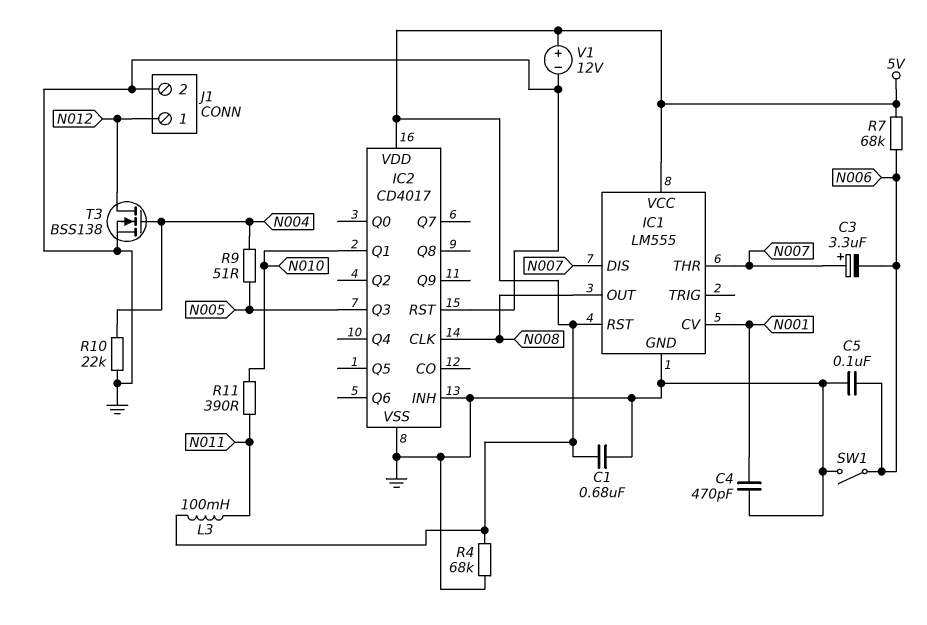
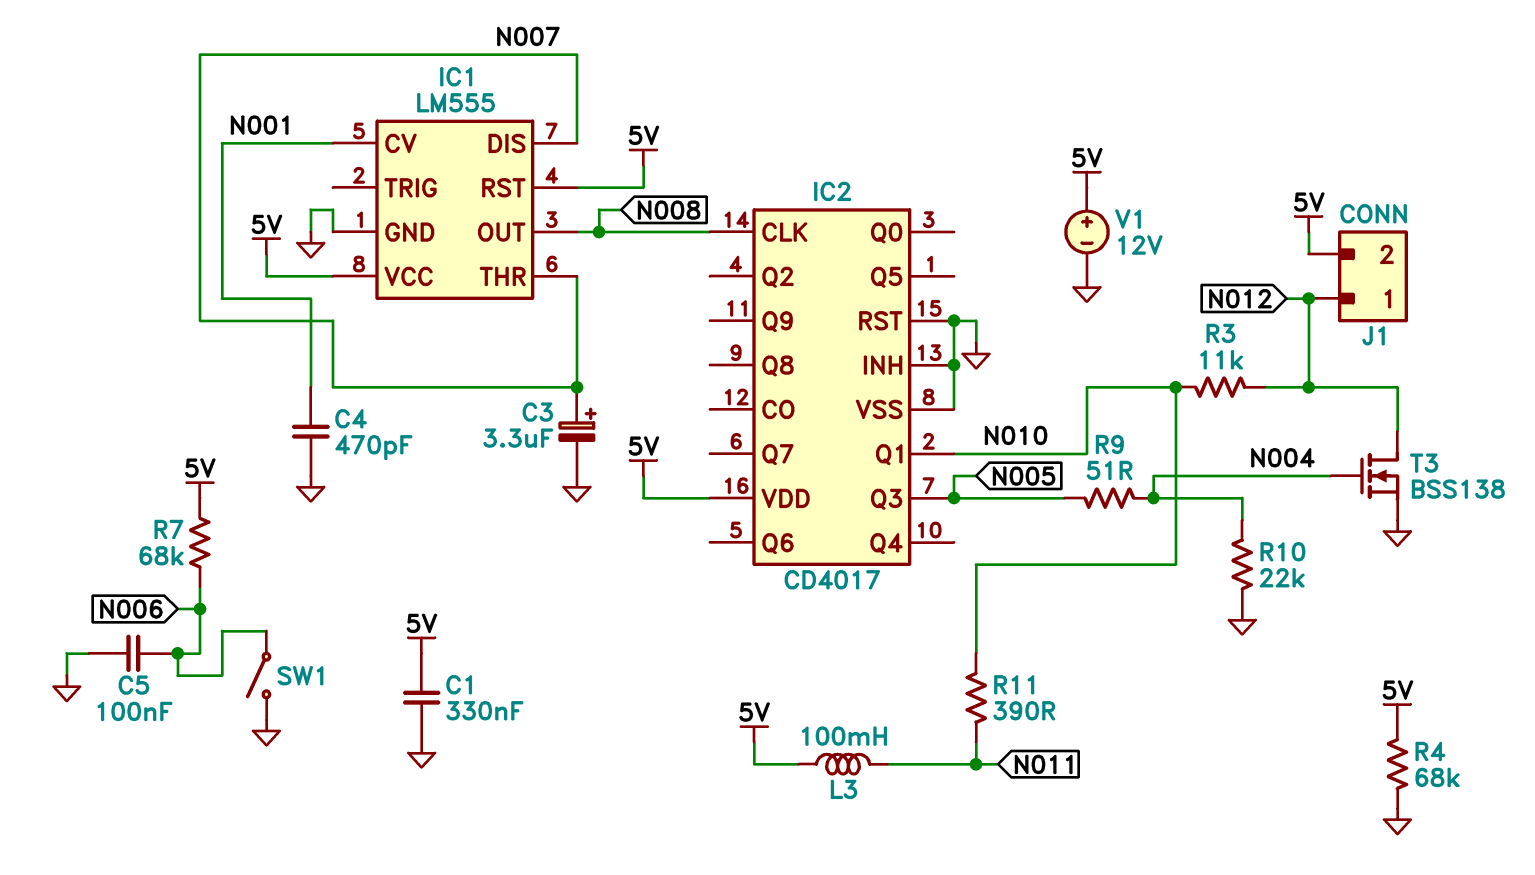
C1: 680nF (5V, GND) -> 330nF (5V, GND)
C3: 3.3uF (plus N007, minus N006) -> 3.3uF (plus N007, minus GND)
J1 pin 2: GND -> 5V
R3: none -> 11k (N010, N012)

